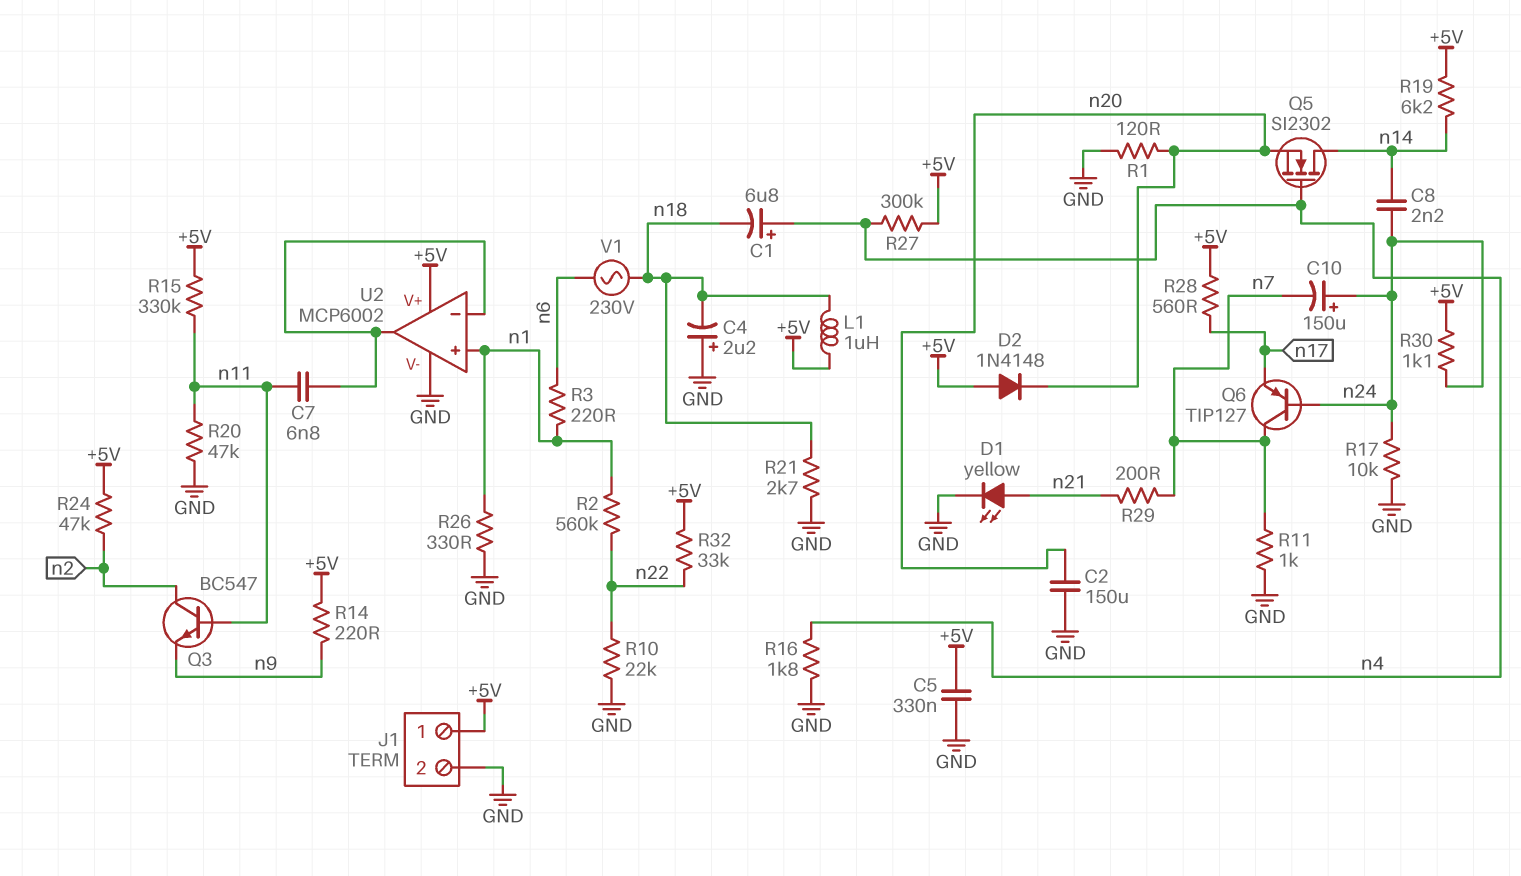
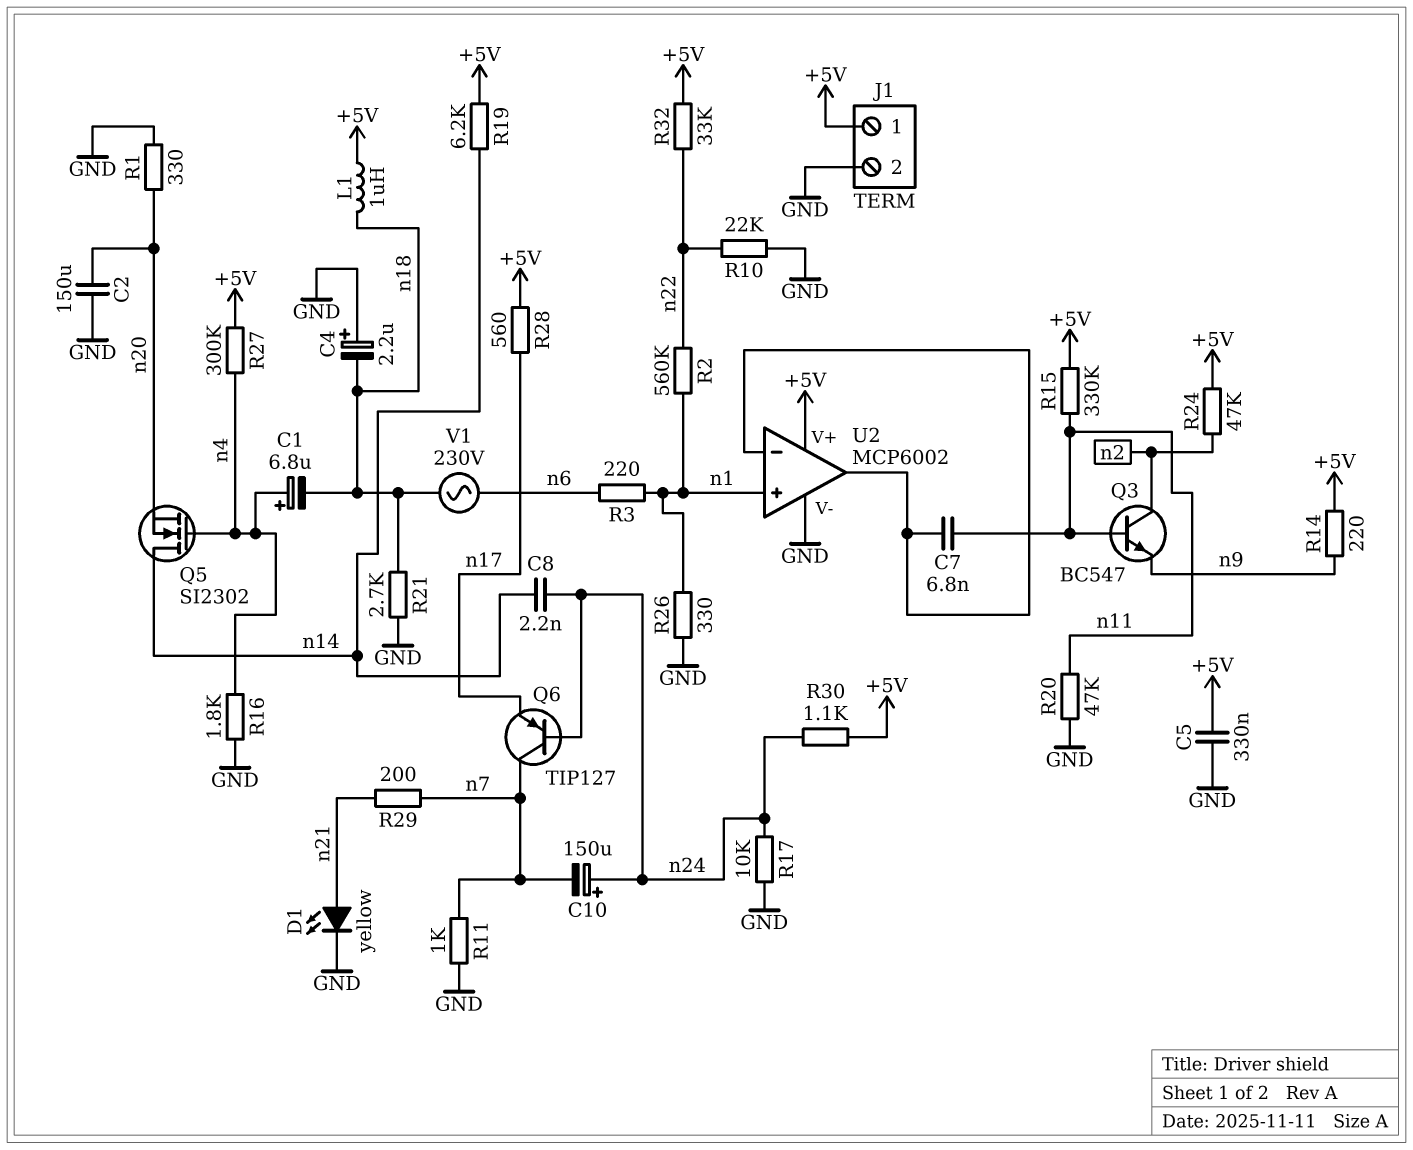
D2: diode 1N4148 (A +5V, K n20) -> none
R1: 120 (GND, n20) -> 330 (GND, n20)

